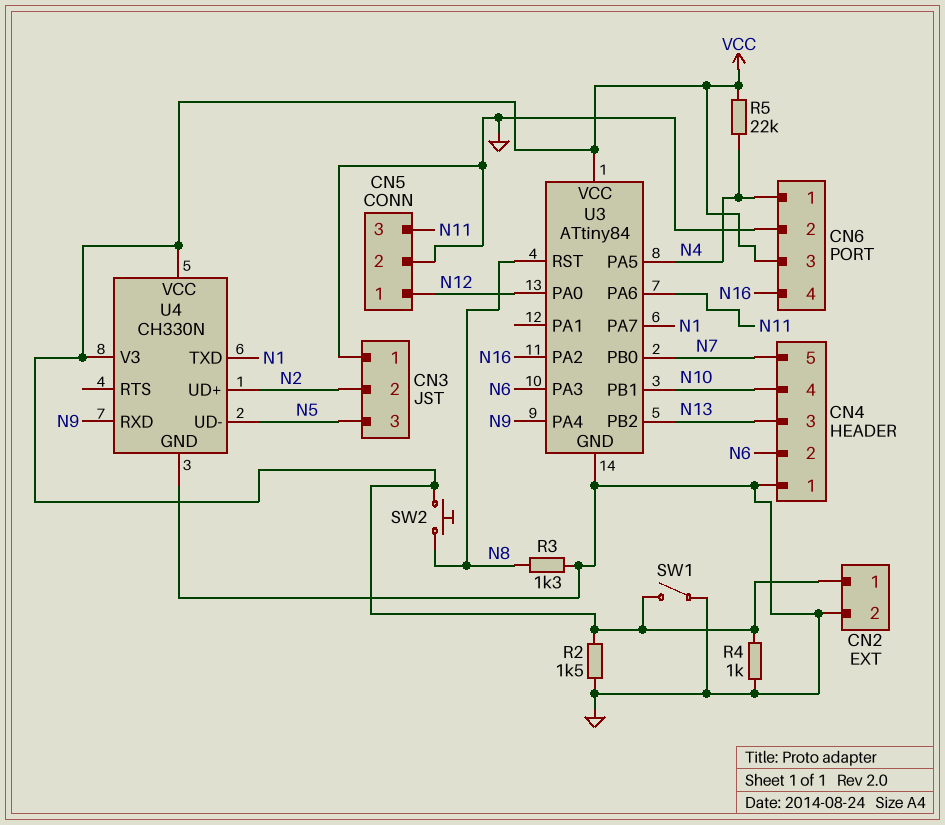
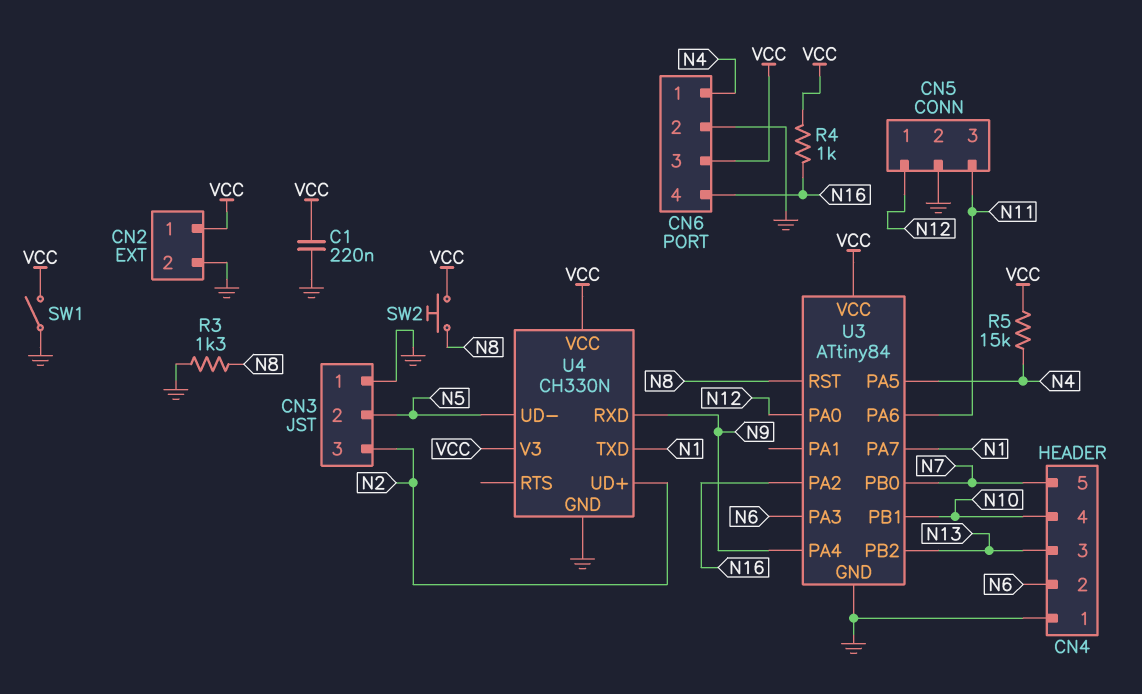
C1: none -> 220nF (GND, VCC)
CN3 pin 2: N2 -> N5
CN3 pin 3: N5 -> N2
R2: 1.5k (GND, VCC) -> none
R4: 1k (GND, VCC) -> 1k (N16, VCC)
R5: 22k (N4, VCC) -> 15k (N4, VCC)

